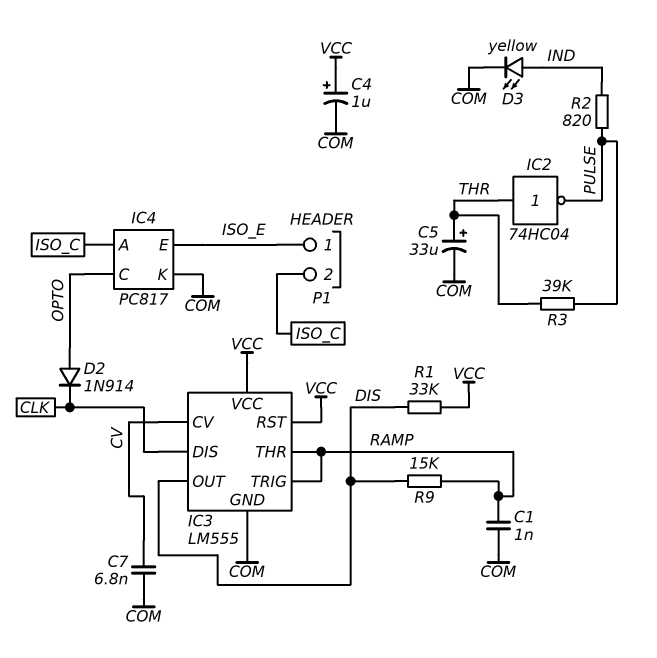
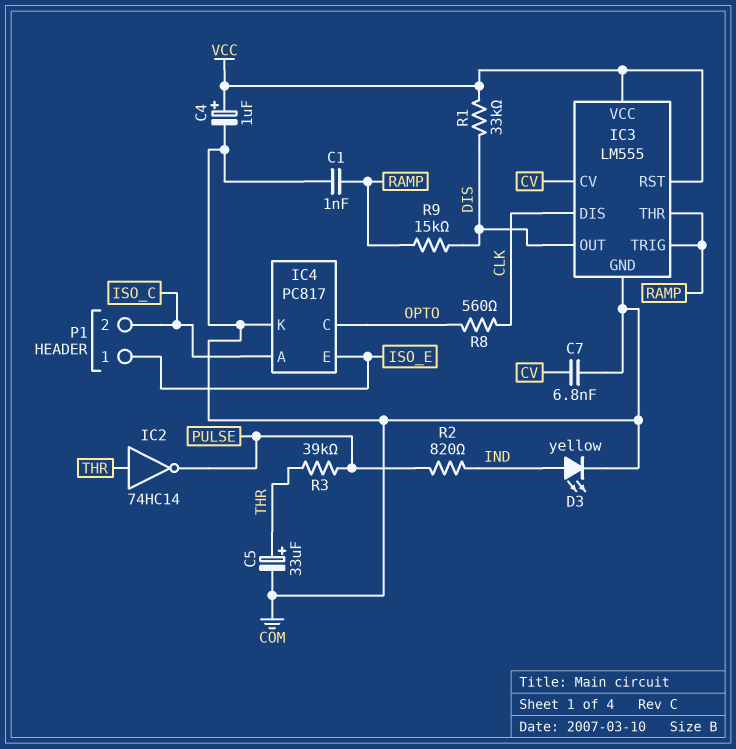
D2: diode 1N914 (A OPTO, K CLK) -> none
IC2: NOT 74HC04 (in THR, out PULSE) -> NOT 74HC14 (in THR, out PULSE)
R8: none -> 560 (CLK, OPTO)

